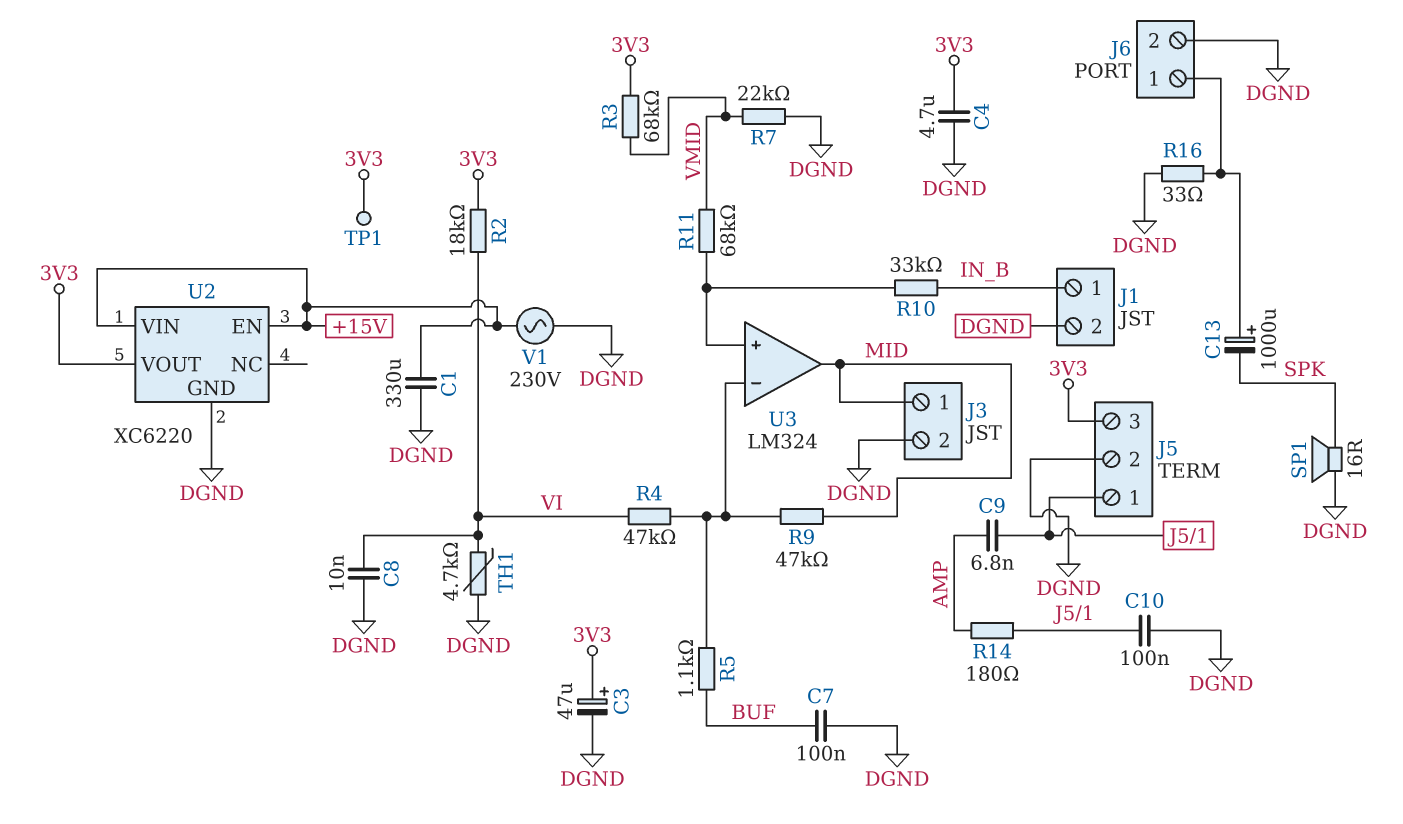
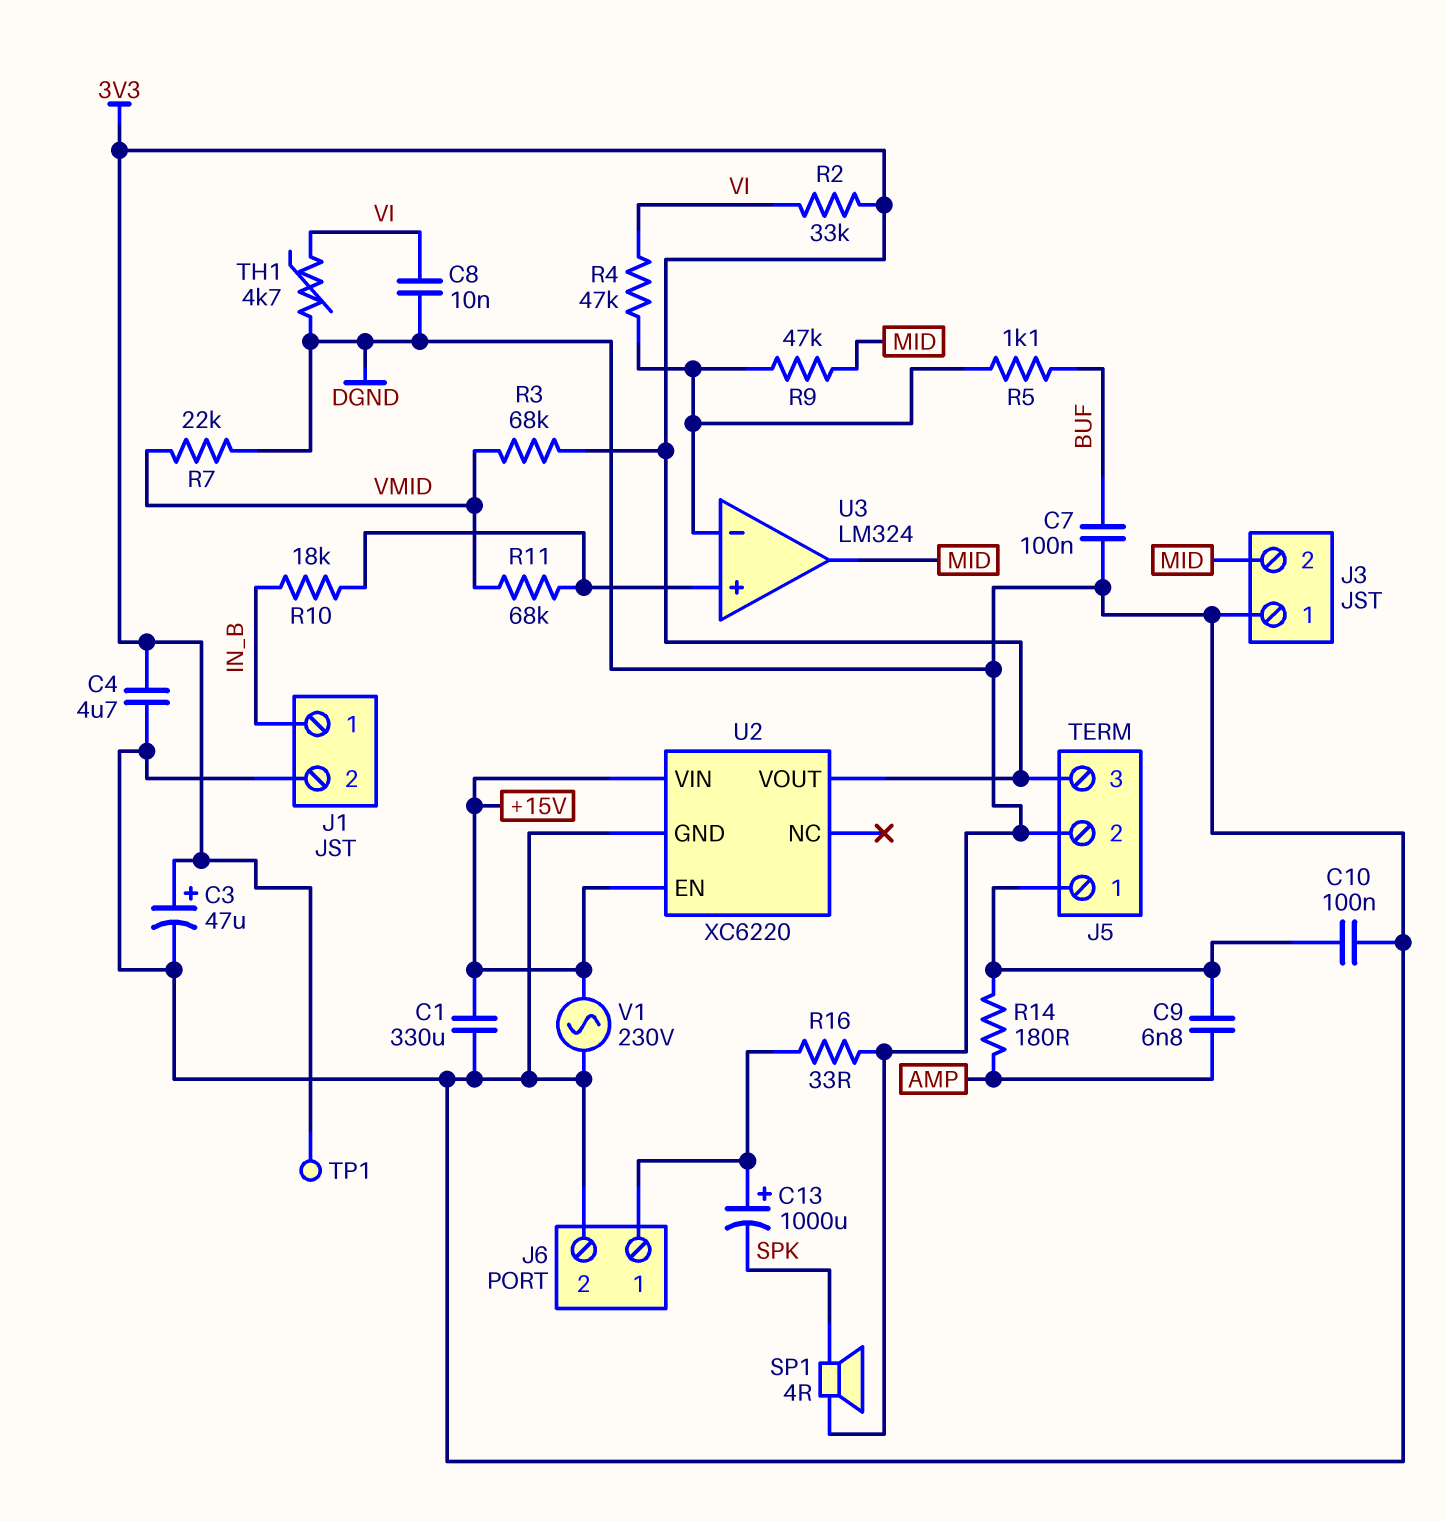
J3 pin 1: MID -> DGND
J3 pin 2: DGND -> MID
R2: 18k (3V3, VI) -> 33k (3V3, VI)
R10: 33k (IN_B, U3/in+) -> 18k (IN_B, U3/in+)
SP1: speaker 16R (DGND, SPK) -> speaker 4R (DGND, SPK)

